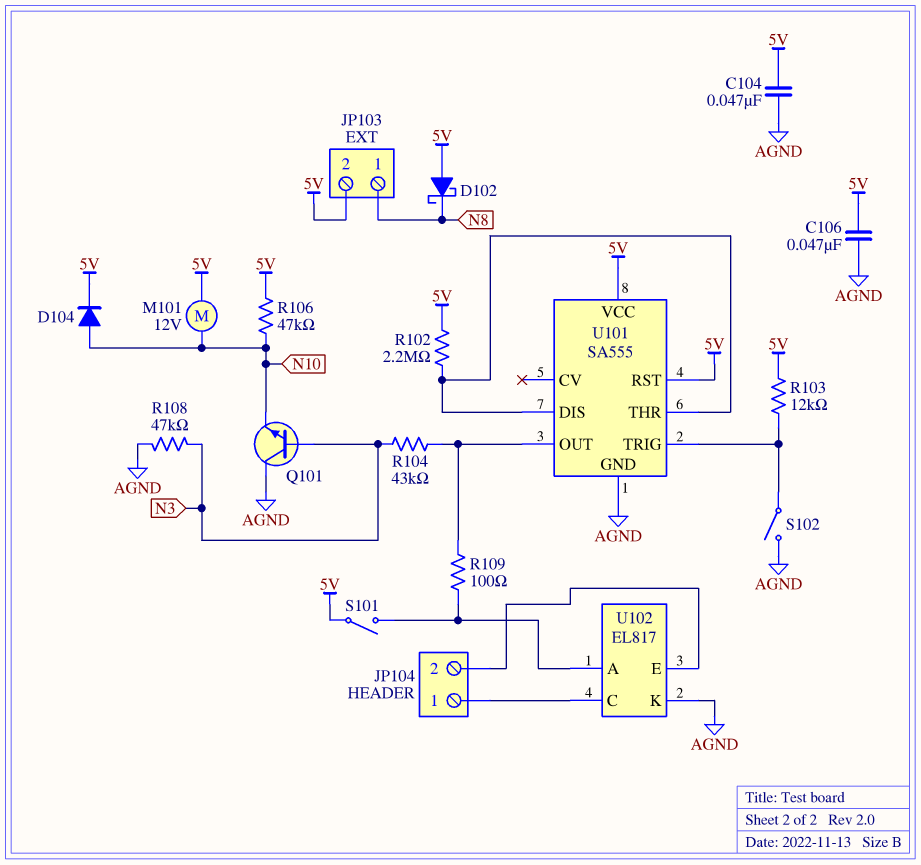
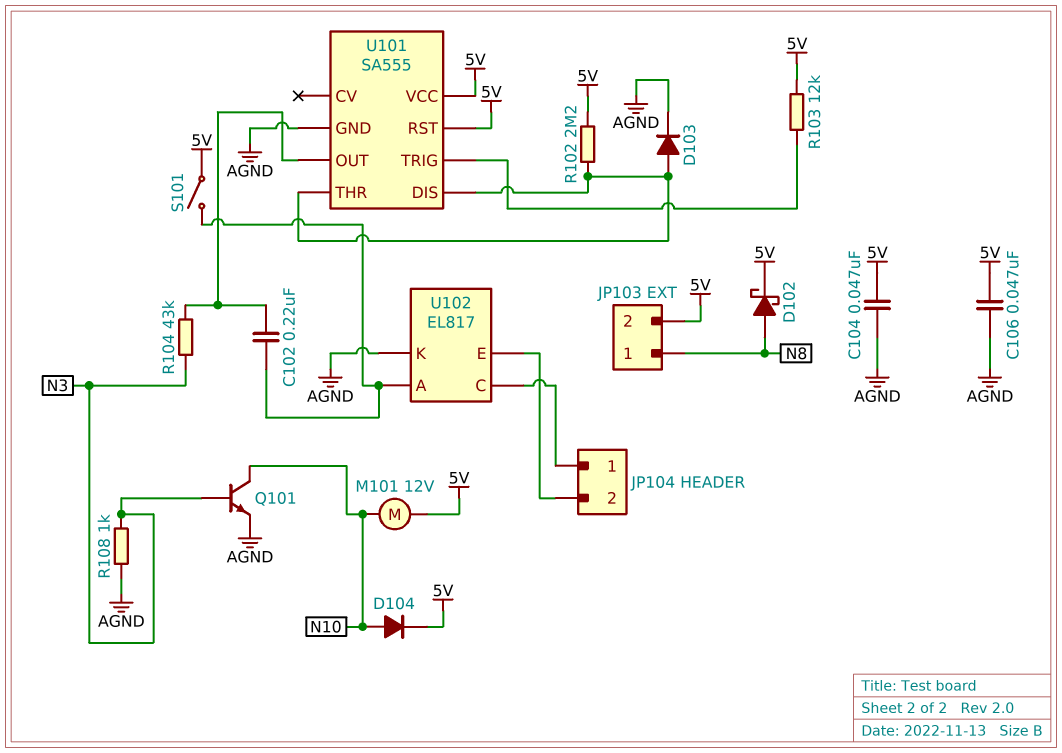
C102: none -> 220nF (U101/OUT, U102/A)
D102: schottky (A 5V, K N8) -> schottky (A N8, K 5V)
D103: none -> diode (A U101/DIS, K AGND)
Q101: NPN (B N3, C AGND, E N10) -> NPN (B N3, C N10, E AGND)
R106: 47k (5V, N10) -> none
R108: 47k (AGND, N3) -> 1k (AGND, N3)
R109: 100 (U101/OUT, U102/A) -> none
S102: switch (AGND, U101/TRIG) -> none

